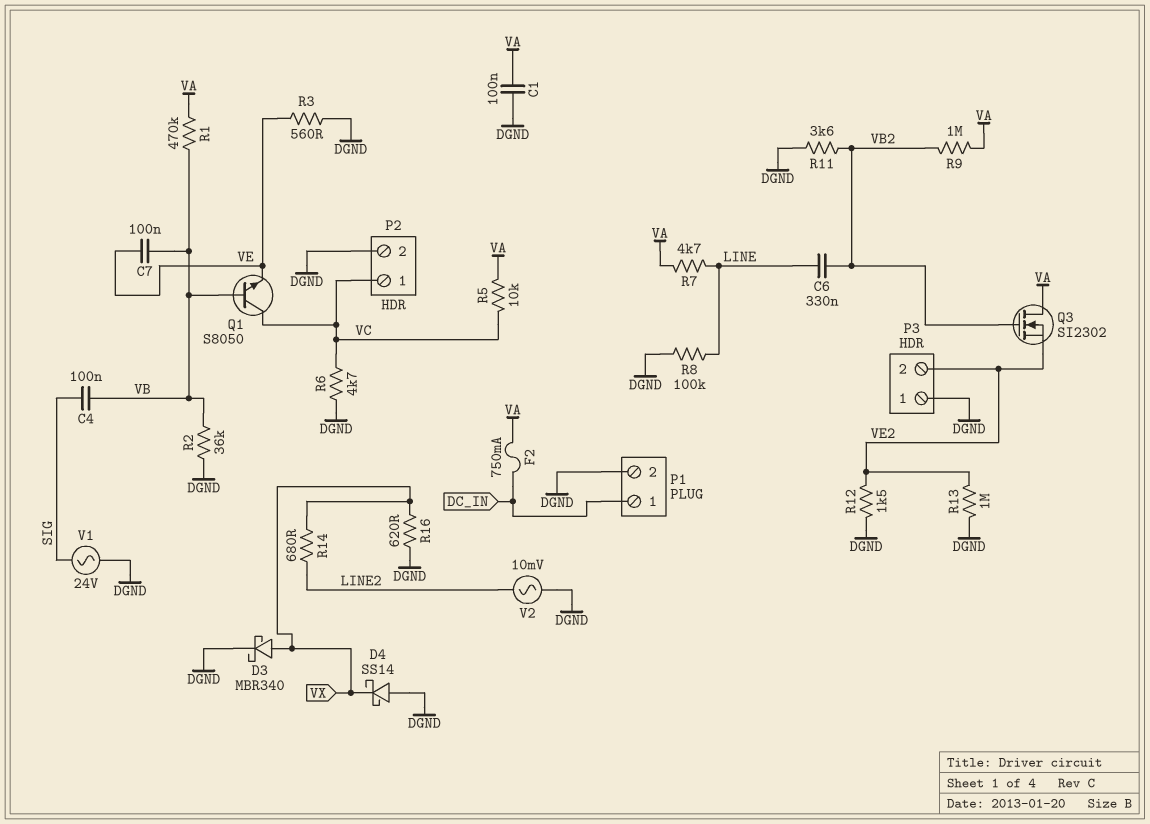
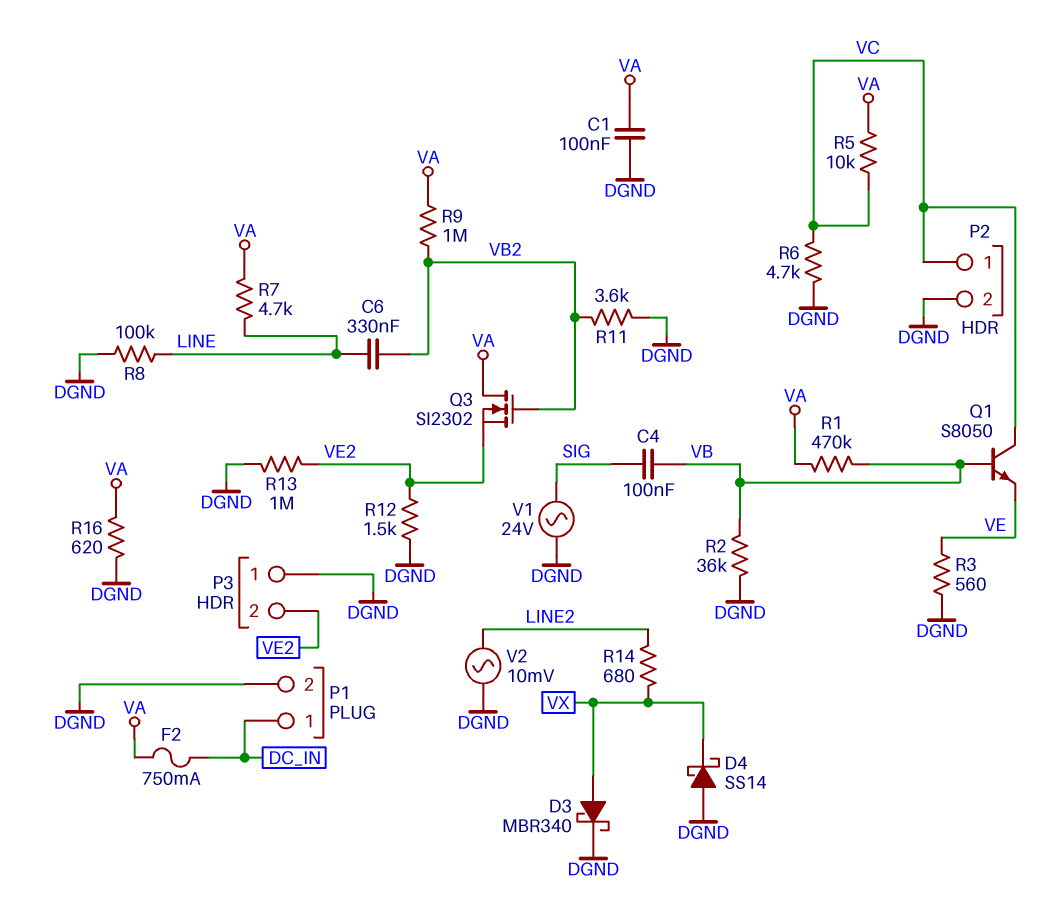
C7: 100nF (VB, VE) -> none
R16: 620 (DGND, VX) -> 620 (DGND, VA)

